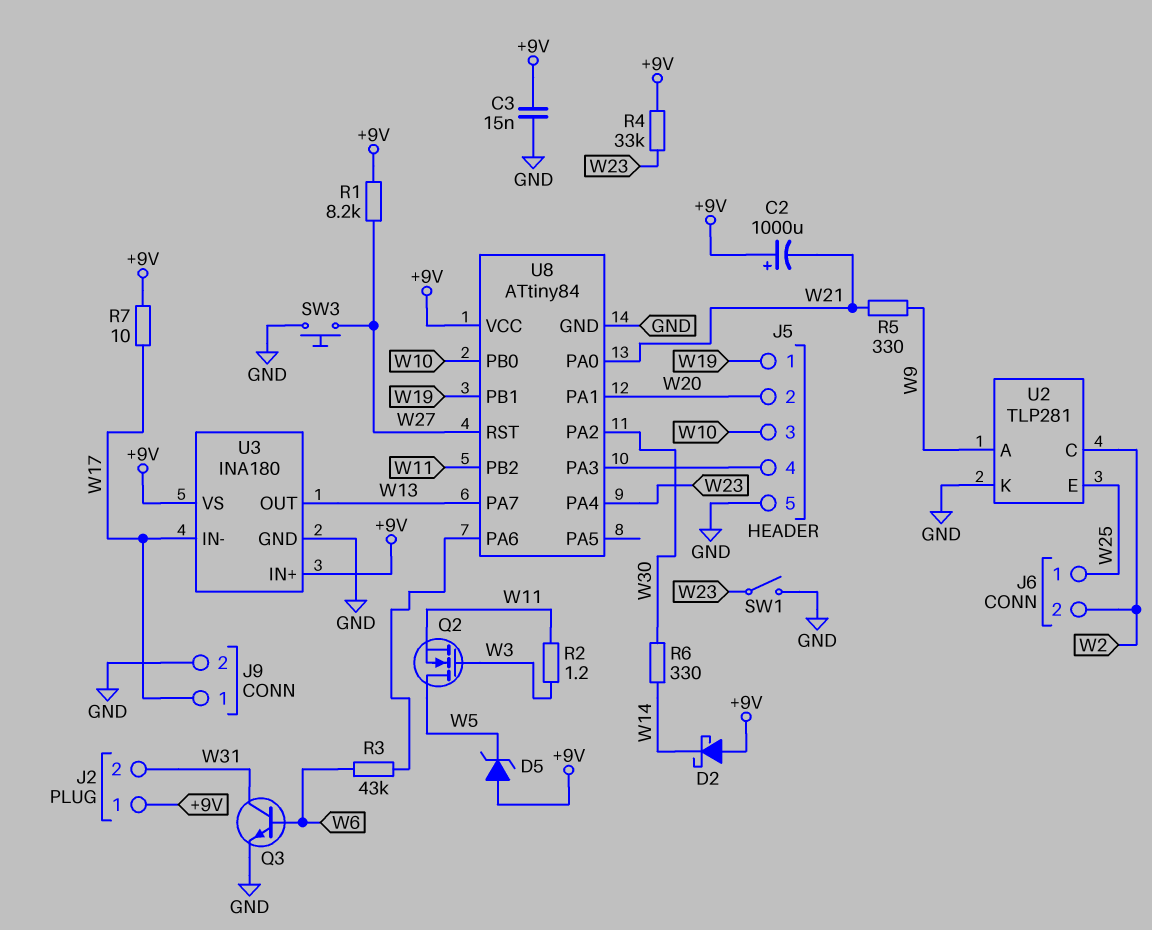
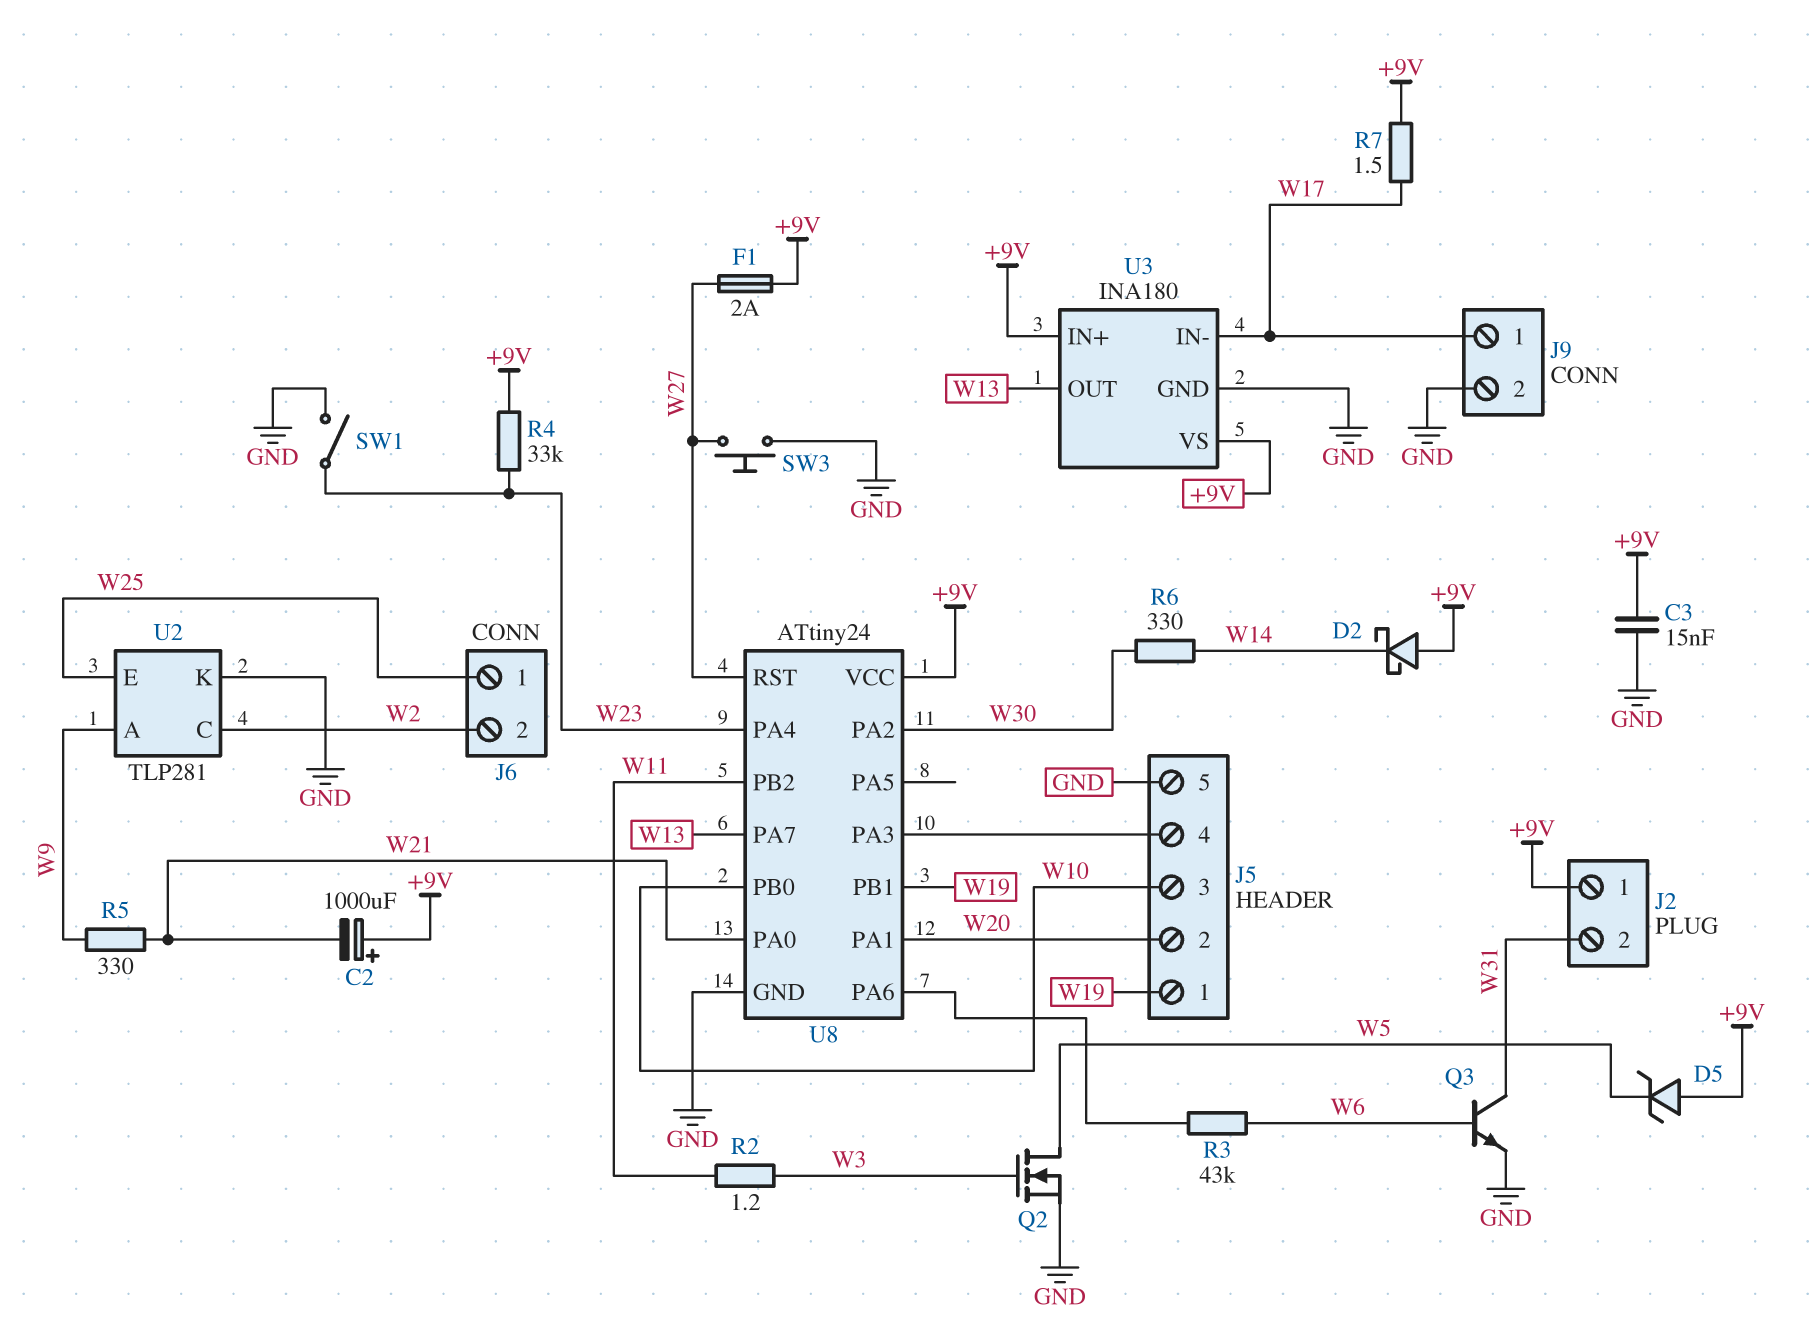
F1: none -> 2A (+9V, W27)
Q2: NMOS (G W3, D W5, S W11) -> NMOS (G W3, D W5, S GND)
R1: 8.2k (+9V, W27) -> none
R7: 10 (+9V, W17) -> 1.5 (+9V, W17)
U8: ATtiny84 -> ATtiny24

